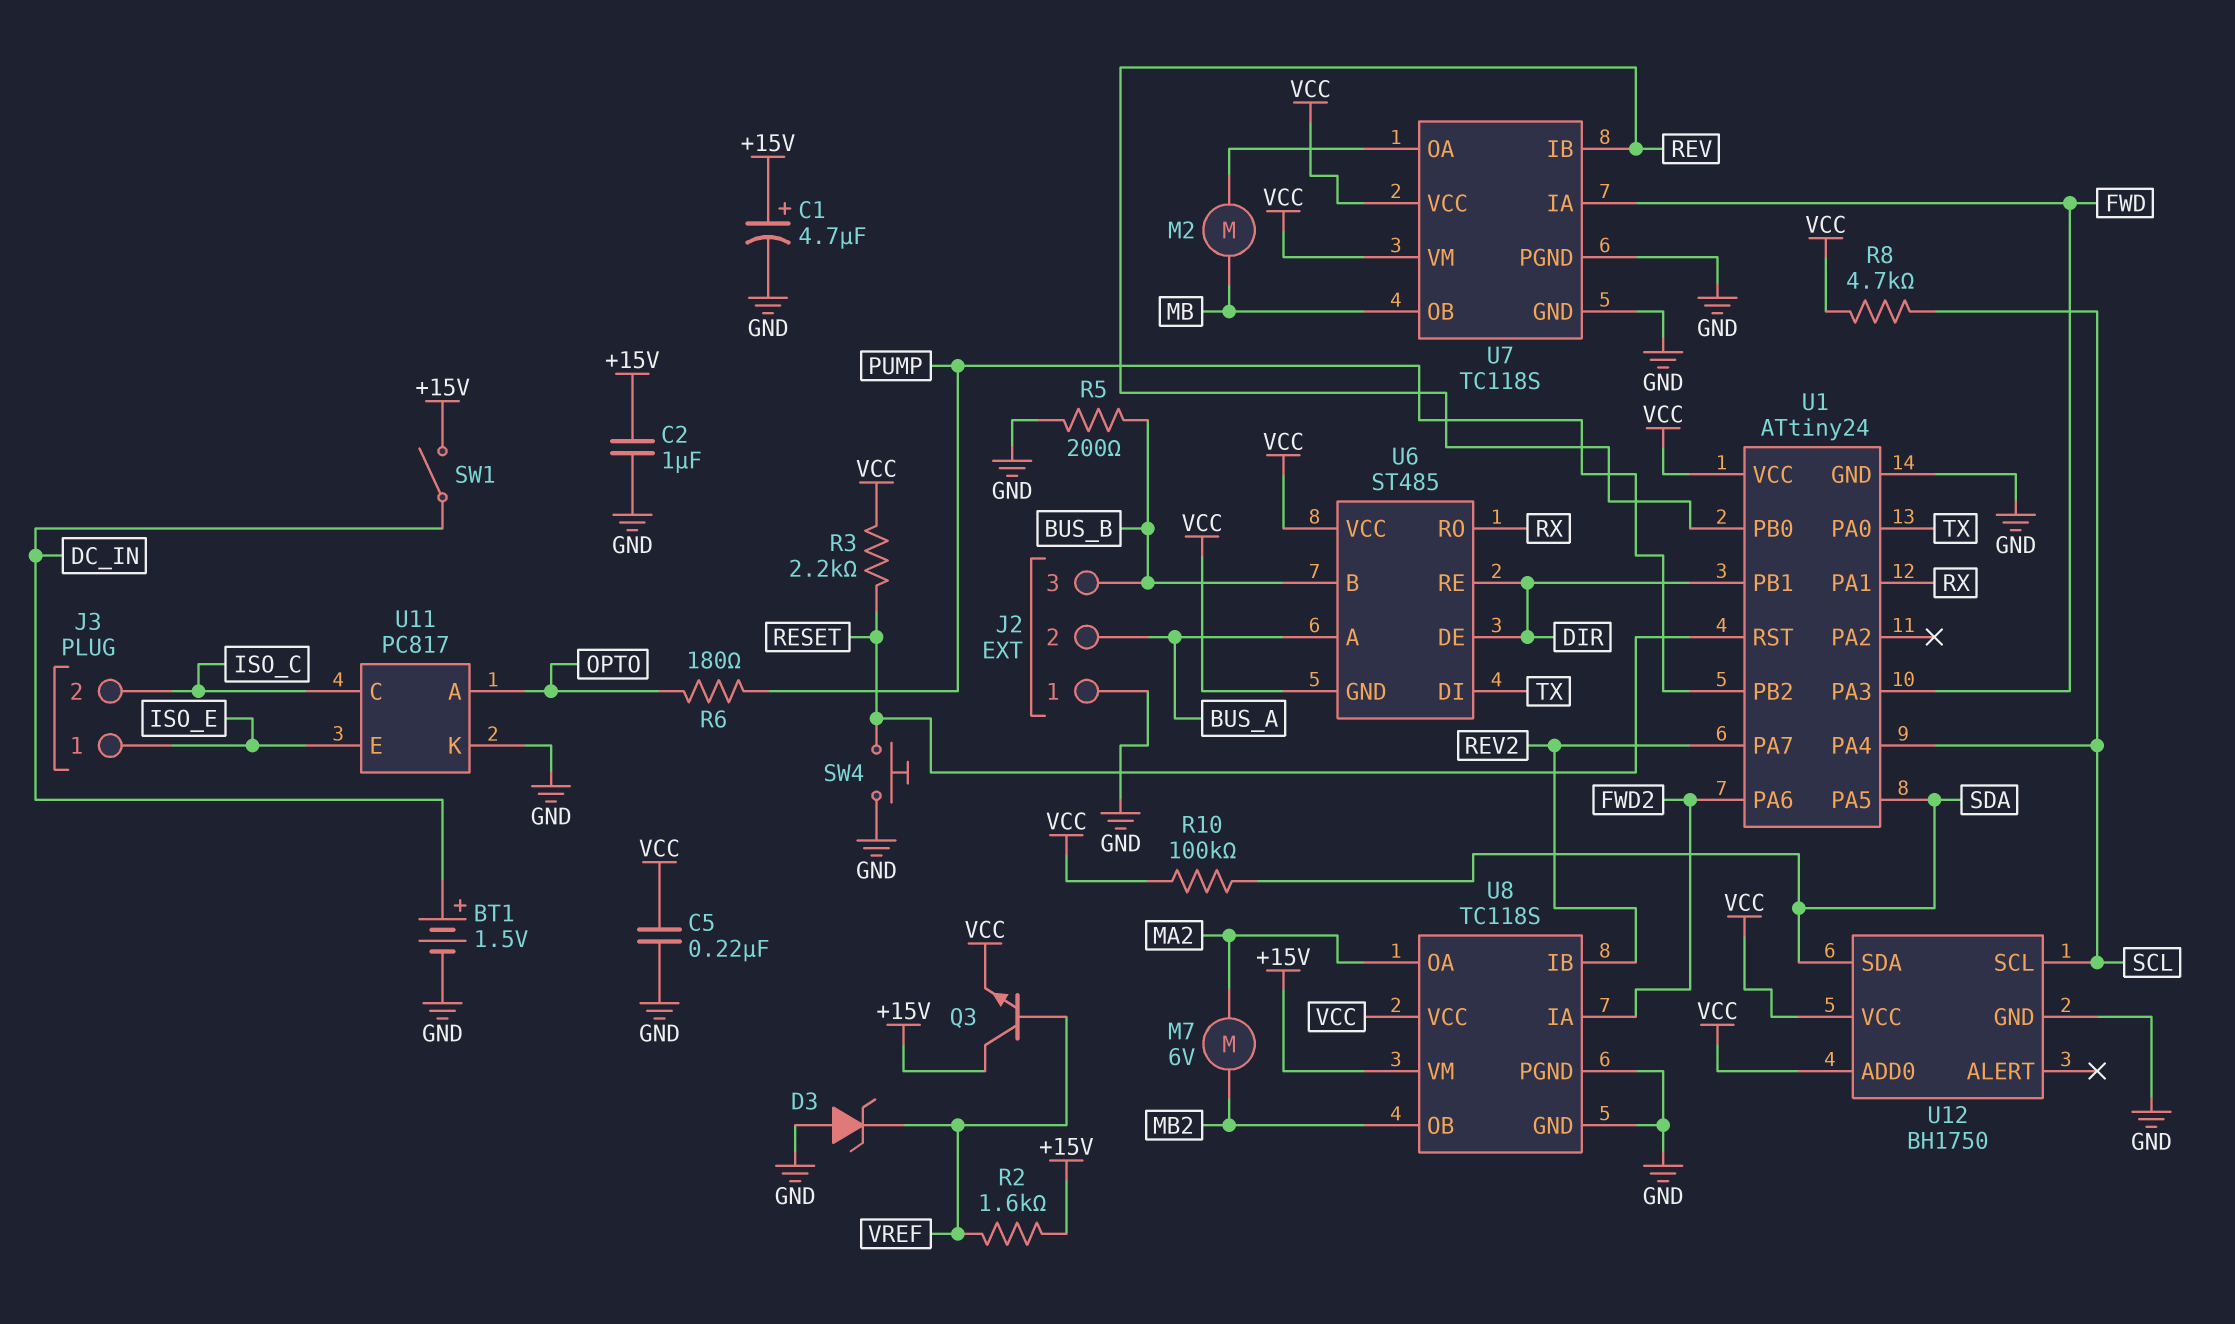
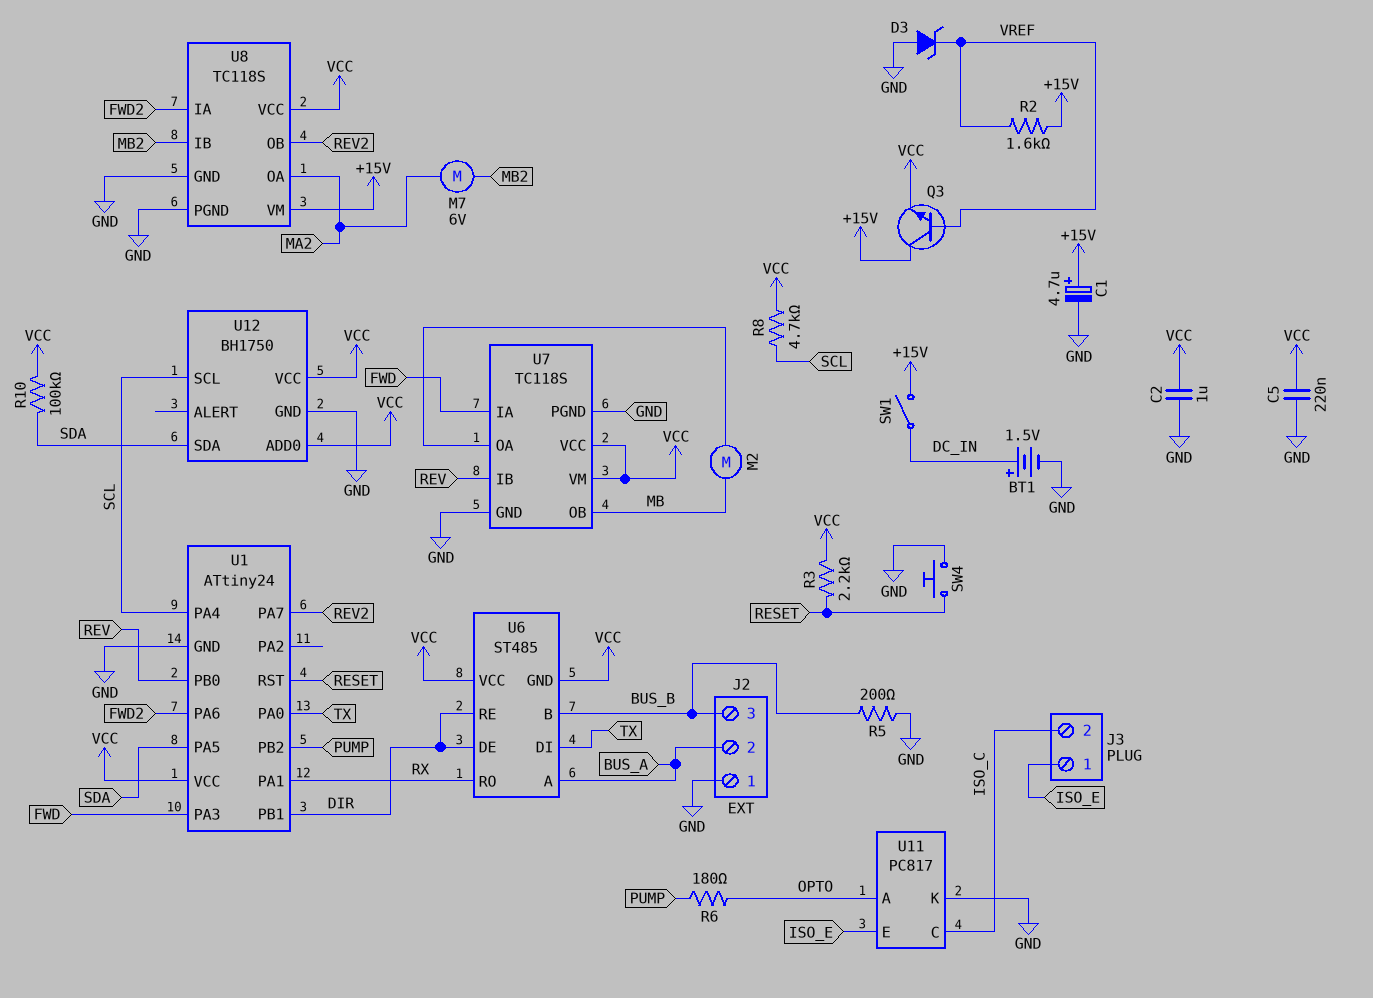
C2: 1uF (+15V, GND) -> 1uF (GND, VCC)
U8 pin IB: REV2 -> MB2
U8 pin OB: MB2 -> REV2

